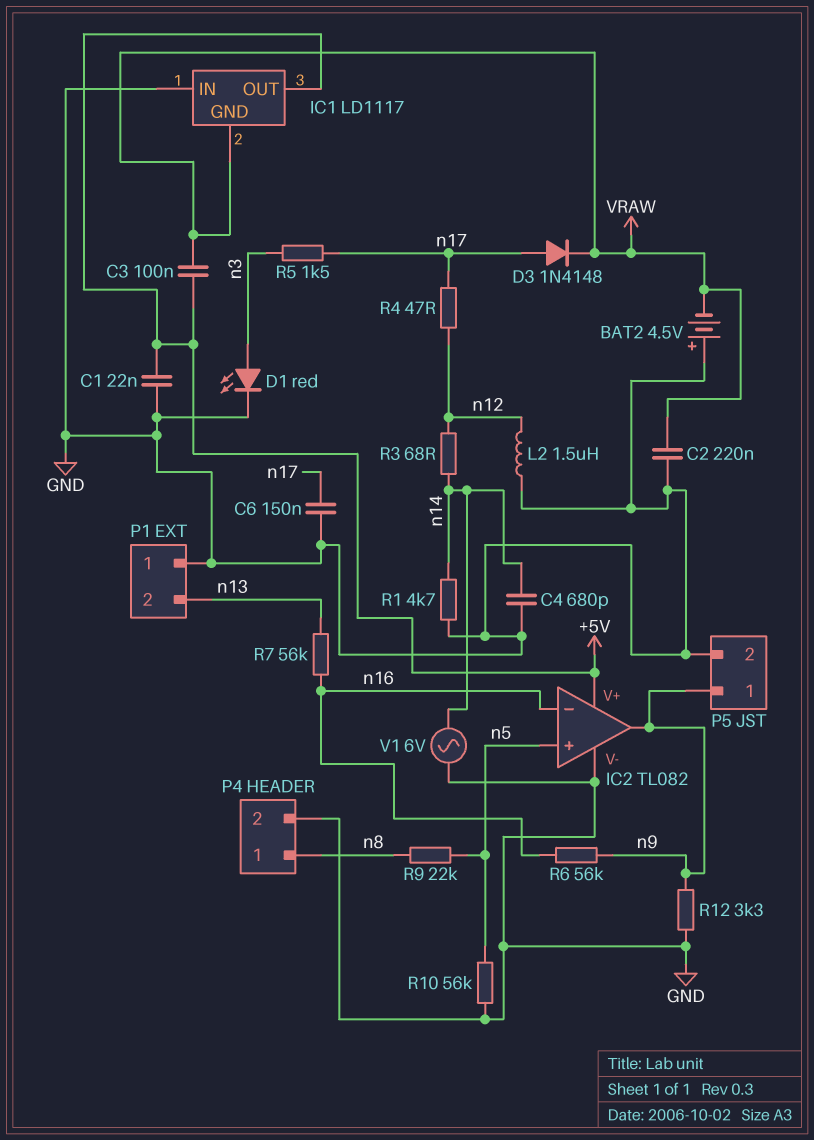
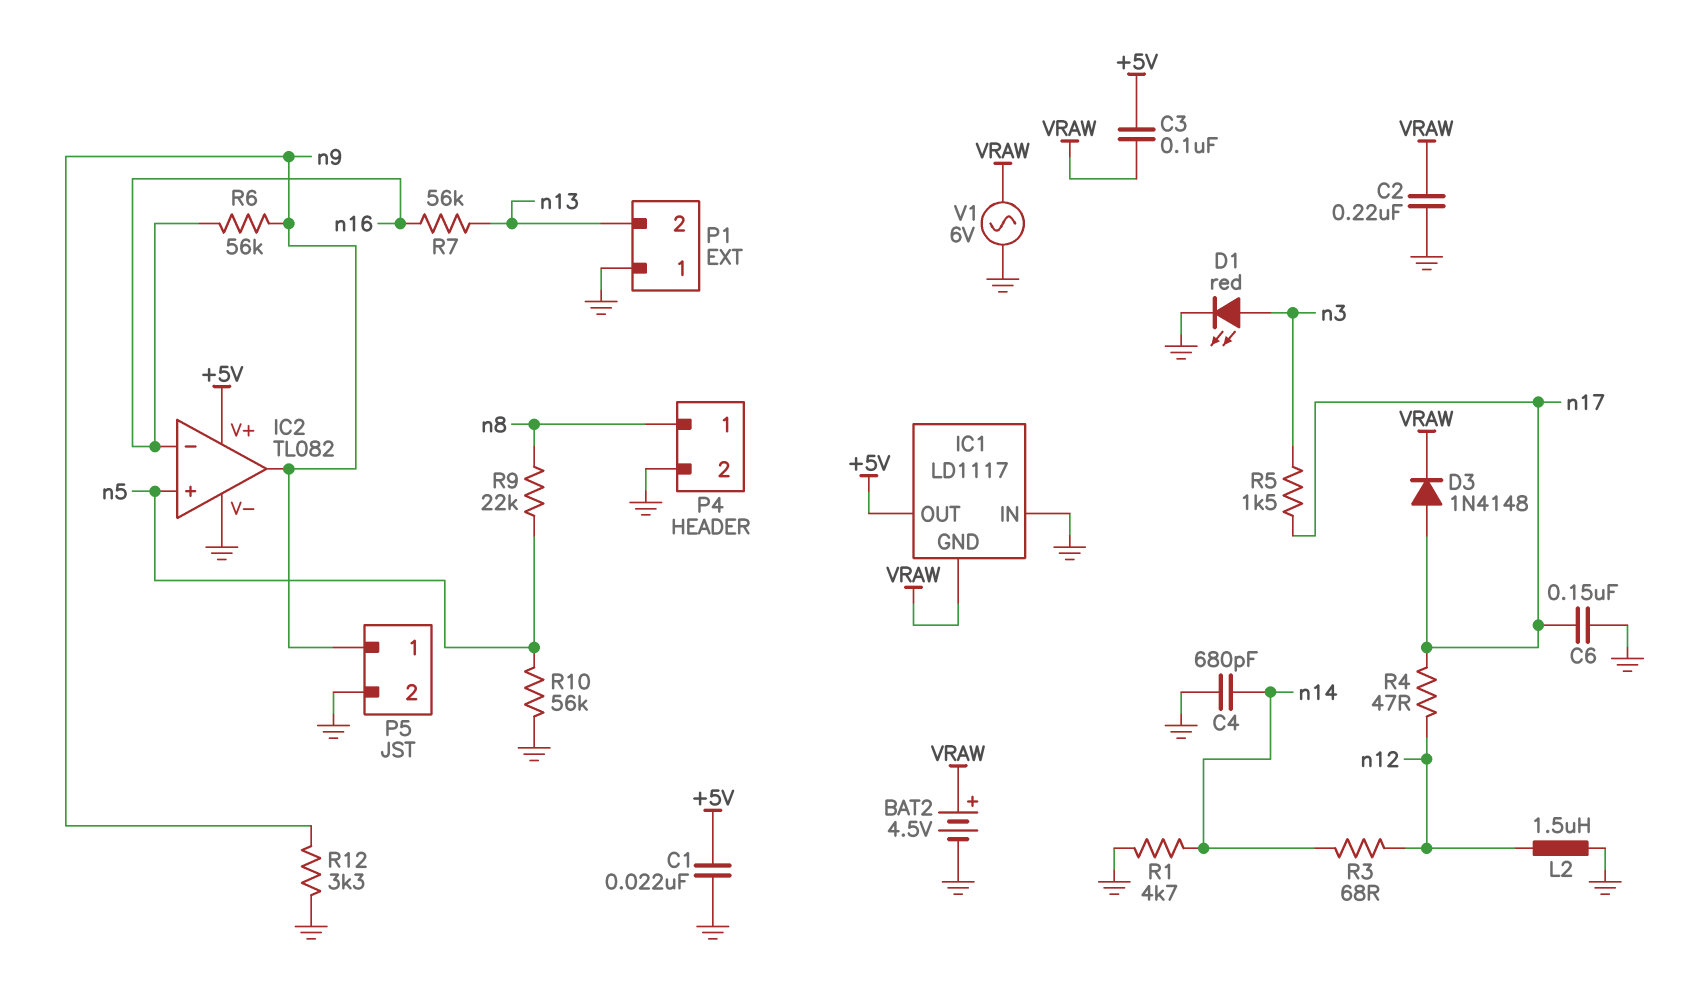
BAT2: 4.5V (plus GND, minus VRAW) -> 4.5V (plus VRAW, minus GND)
V1: AC 6V (GND, n14) -> AC 6V (GND, VRAW)

